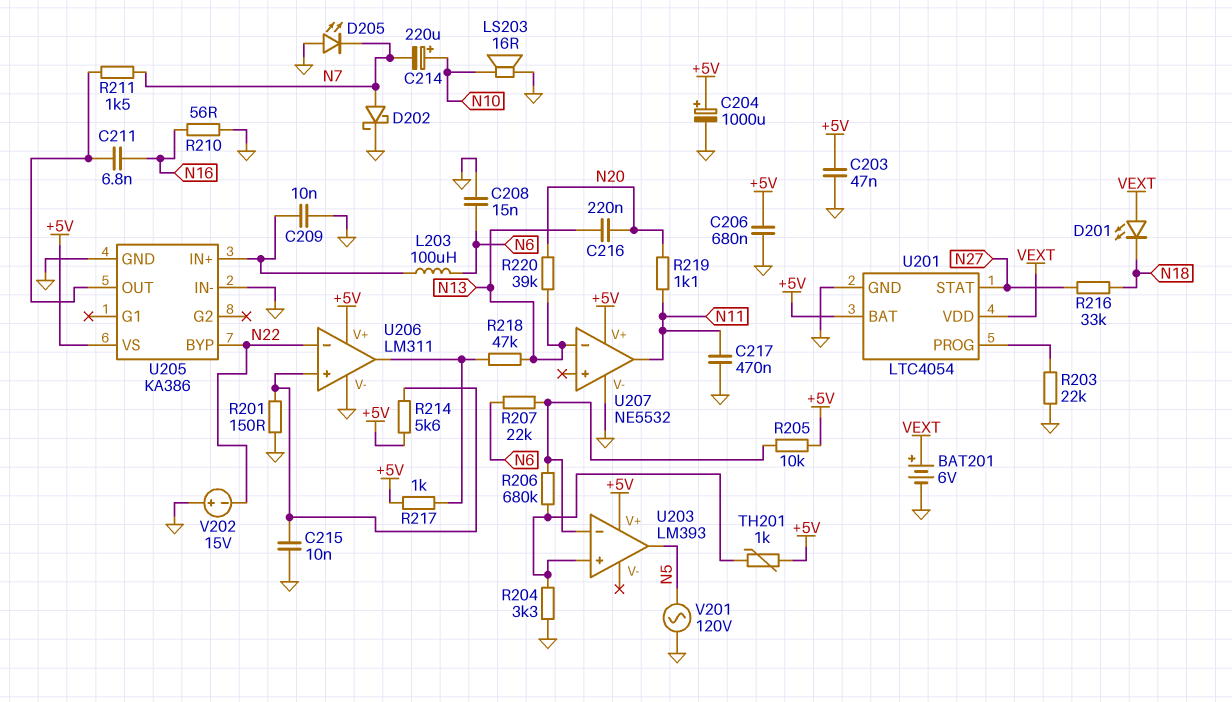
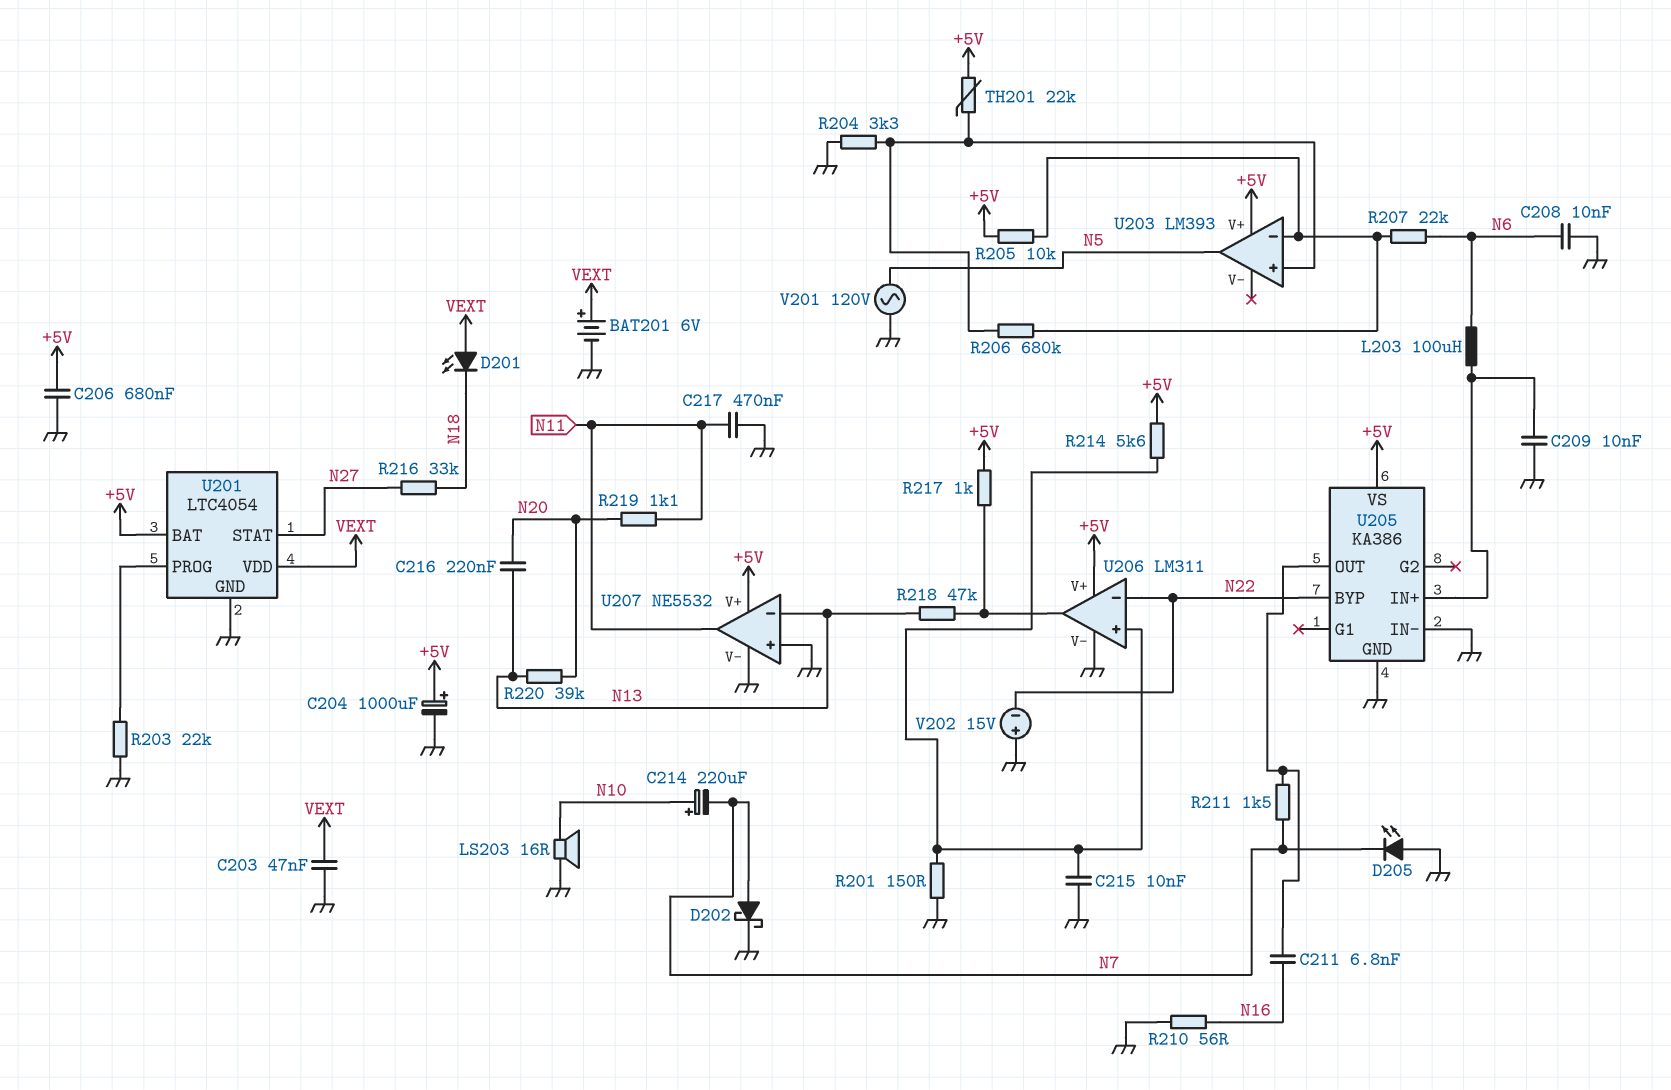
C203: 47nF (+5V, GND) -> 47nF (GND, VEXT)
C208: 15nF (GND, N6) -> 10nF (GND, N6)
TH201: 1k (+5V, U203/in+) -> 22k (+5V, U203/in+)
U207 pin in+: none -> GND

